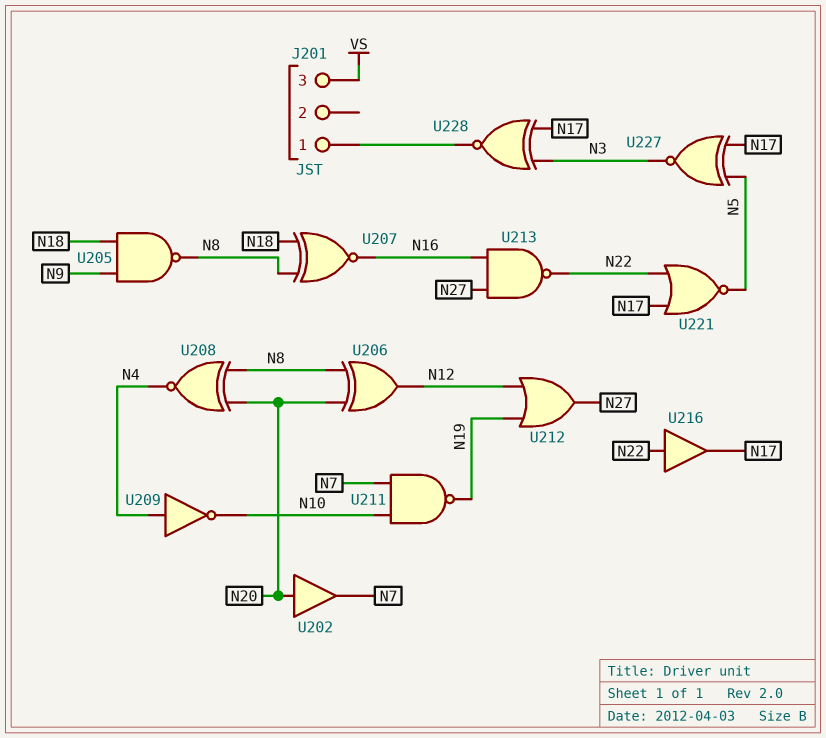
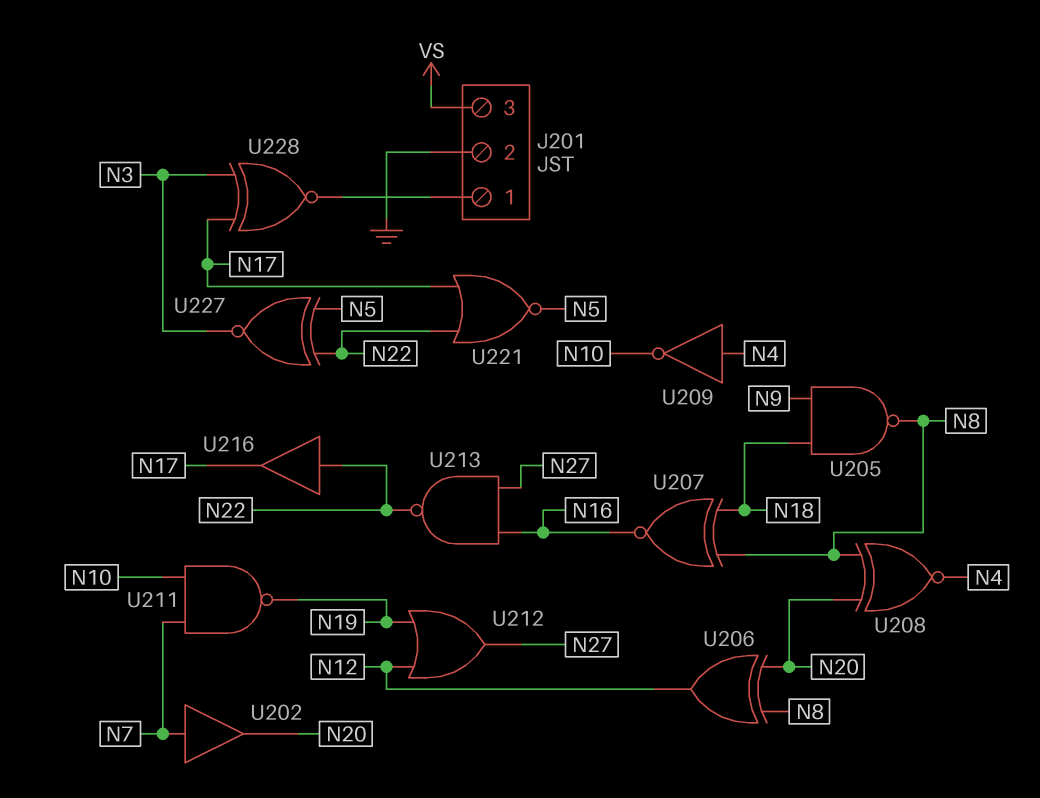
J201 pin 2: none -> GND
U202: buffer (in N20, out N7) -> buffer (in N7, out N20)
U227: XNOR (in N5, in N17, out N3) -> XNOR (in N5, in N22, out N3)

